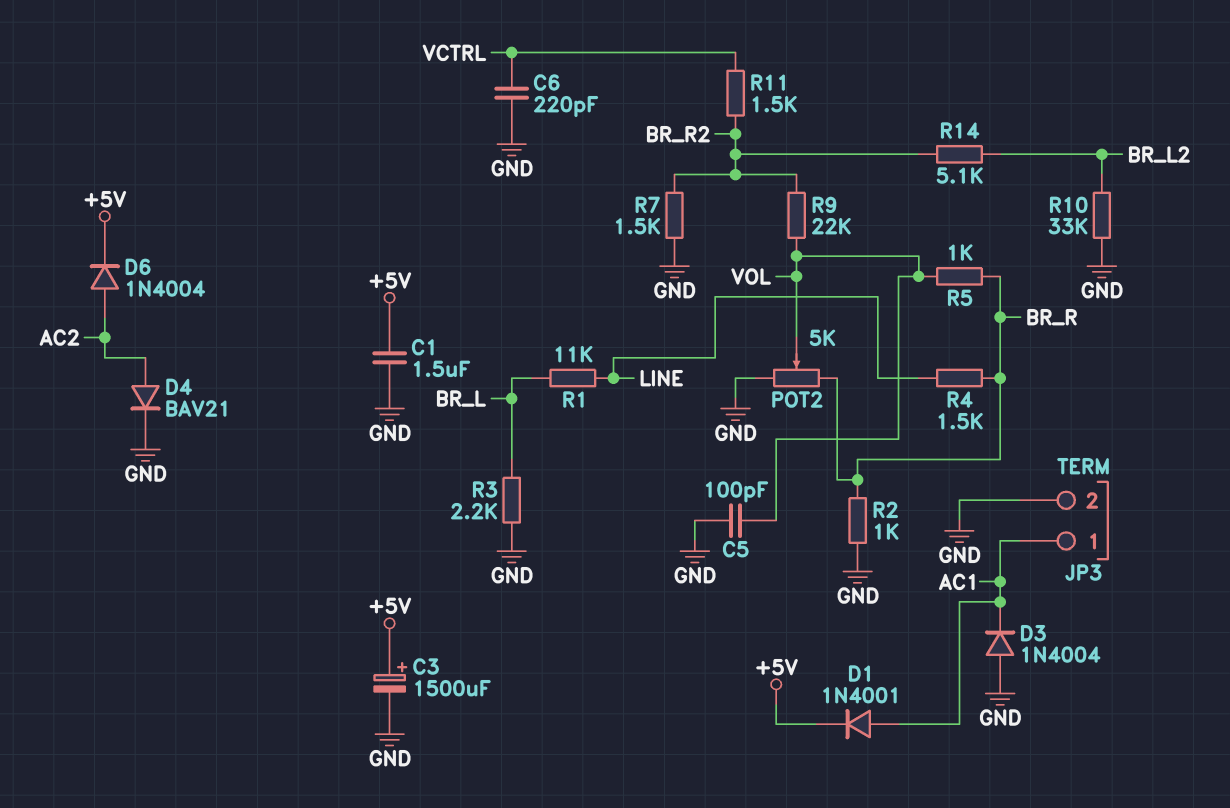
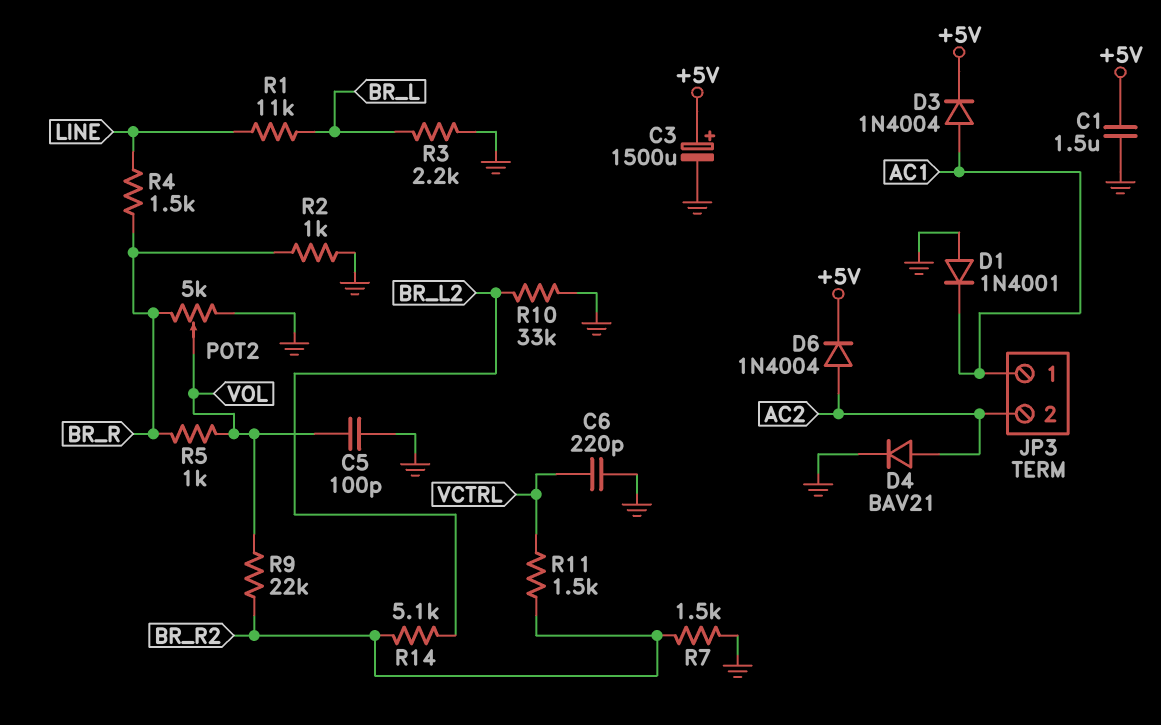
D1: diode 1N4001 (A AC1, K +5V) -> diode 1N4001 (A GND, K AC1)
D3: diode 1N4004 (A GND, K AC1) -> diode 1N4004 (A AC1, K +5V)
JP3 pin 2: GND -> AC2

